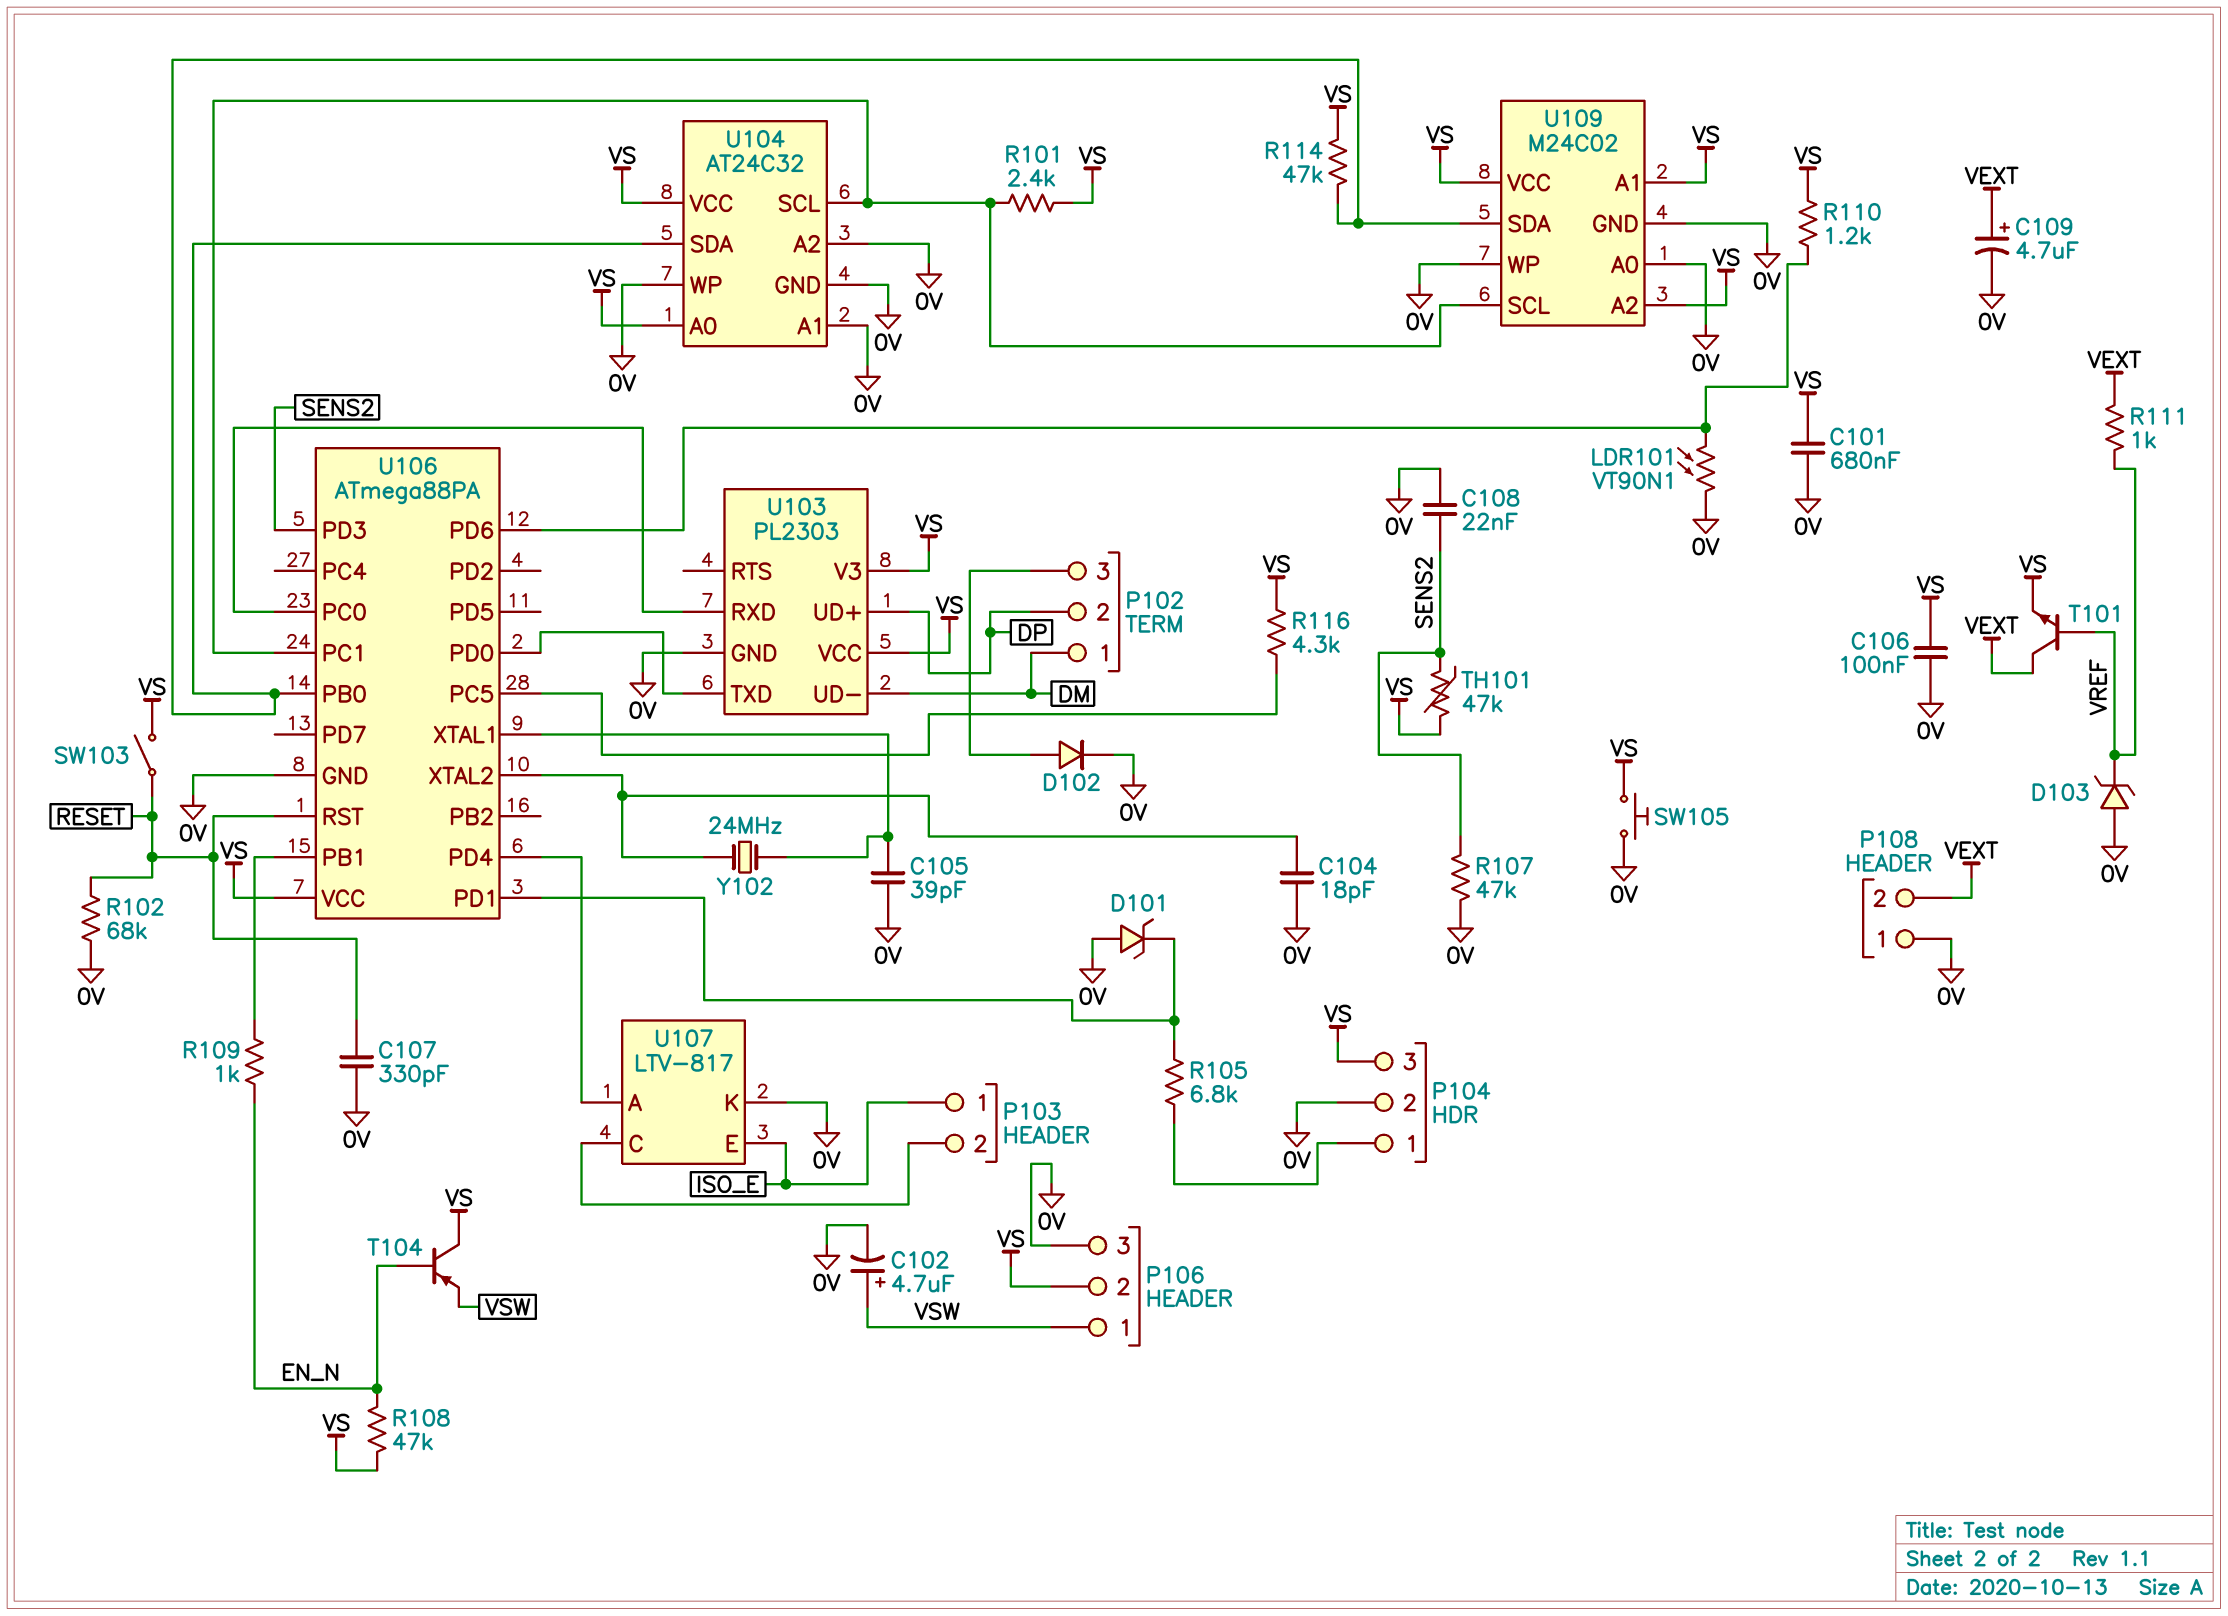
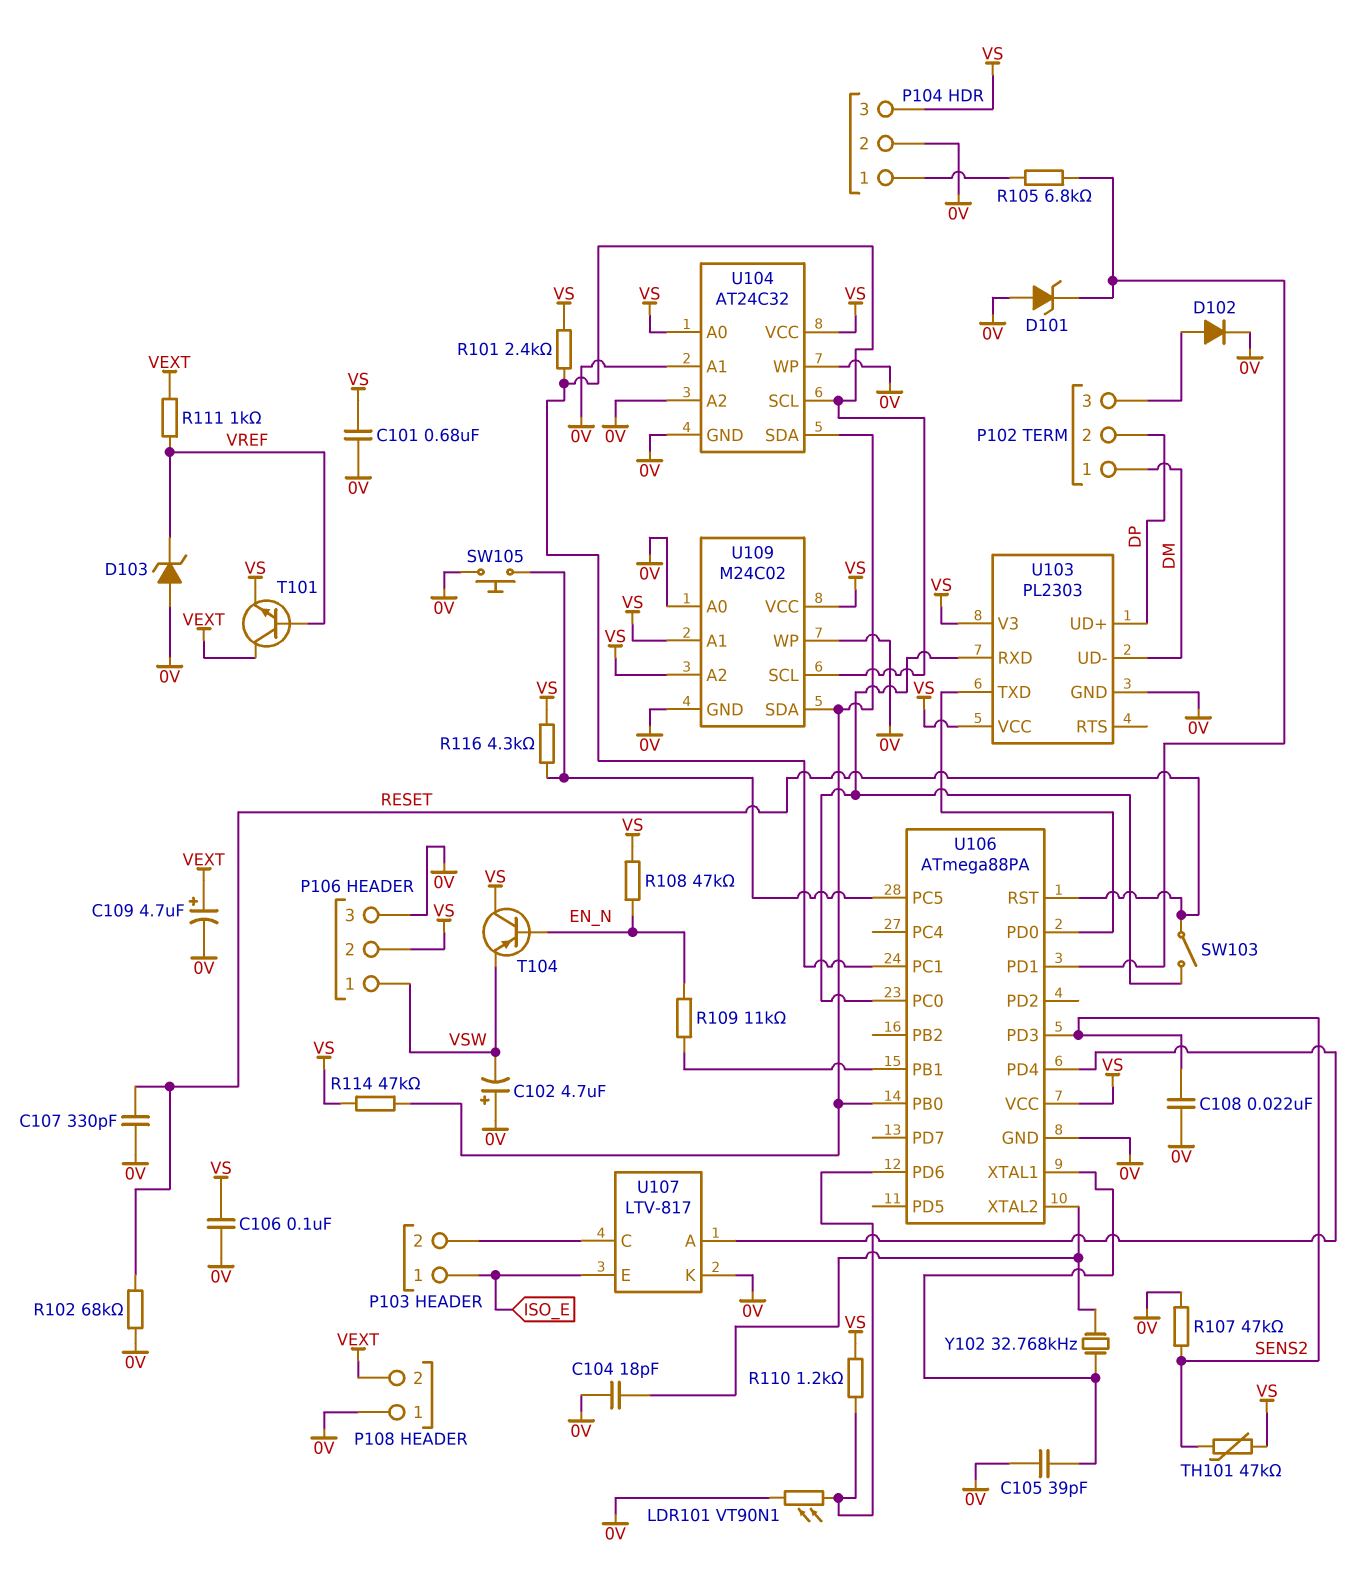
C102: 4.7uF (plus VSW, minus 0V) -> 4.7uF (plus 0V, minus VSW)
R109: 1k (EN_N, U106/PB1) -> 11k (EN_N, U106/PB1)
SW103: switch (RESET, VS) -> switch (RESET, U103/RXD)
SW105: button (0V, VS) -> button (0V, U106/PC5)
Y102: 24MHz (U106/XTAL1, U106/XTAL2) -> 32.768kHz (U106/XTAL1, U106/XTAL2)

